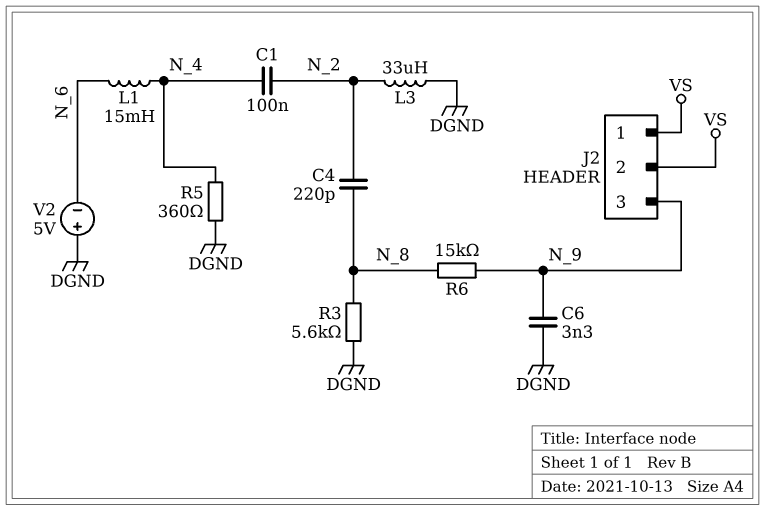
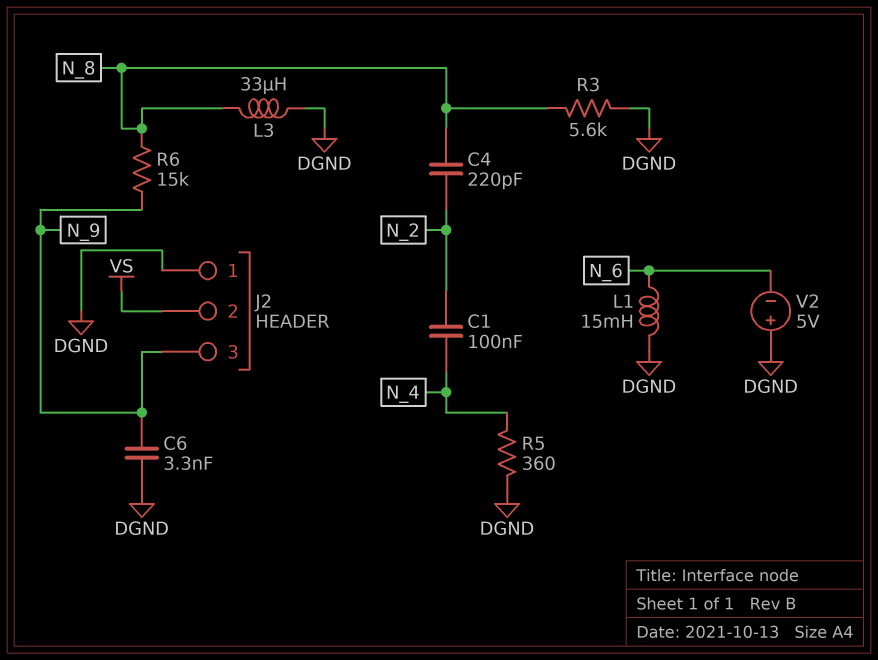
J2 pin 1: VS -> DGND
L1: 15mH (N_4, N_6) -> 15mH (DGND, N_6)
L3: 33uH (DGND, N_2) -> 33uH (DGND, N_8)

